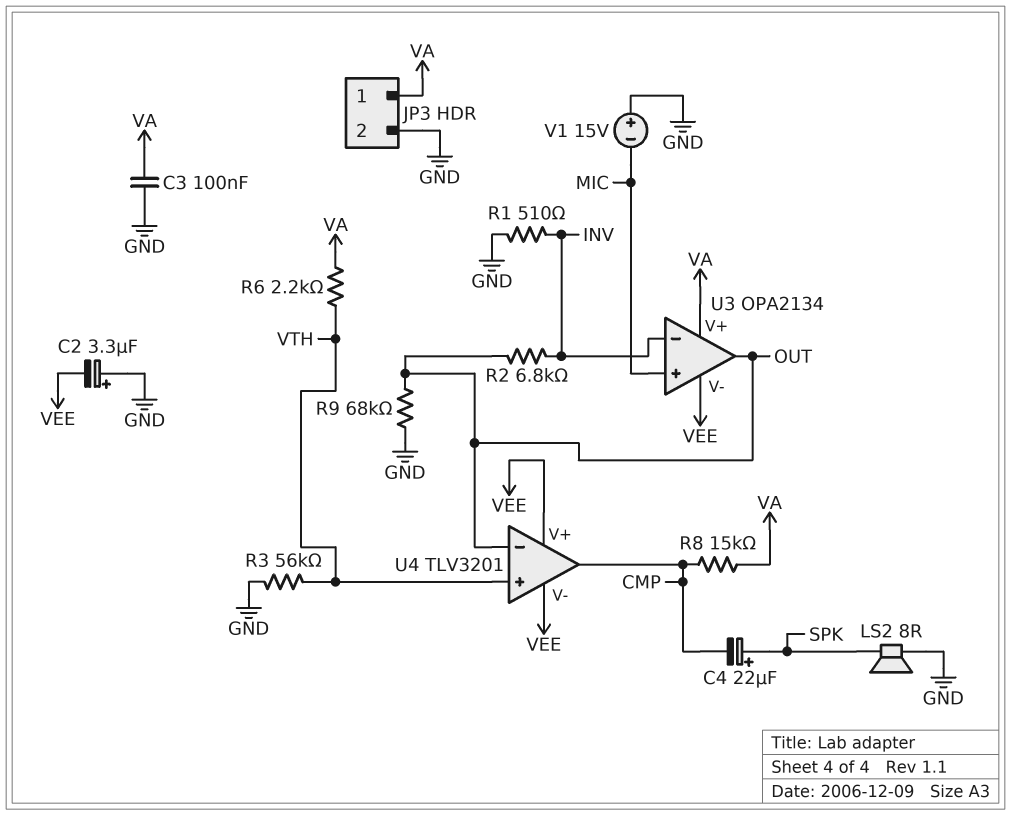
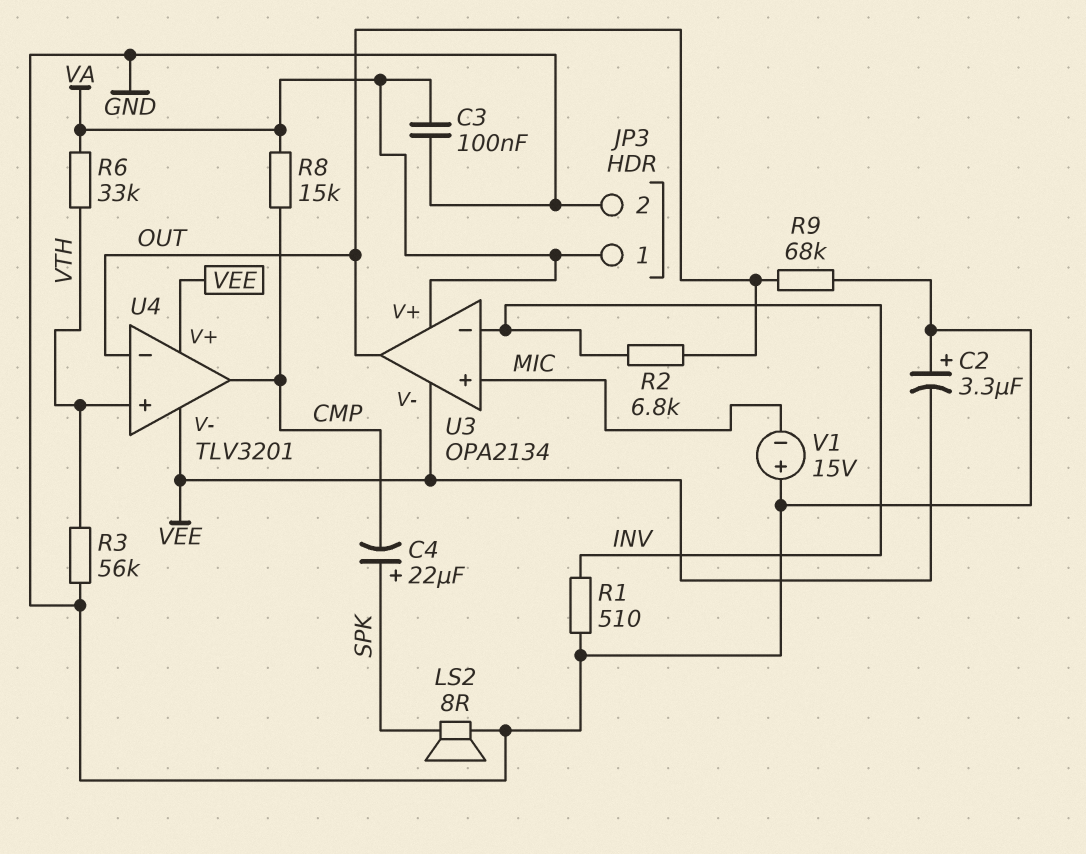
R6: 2.2k (VA, VTH) -> 33k (VA, VTH)

